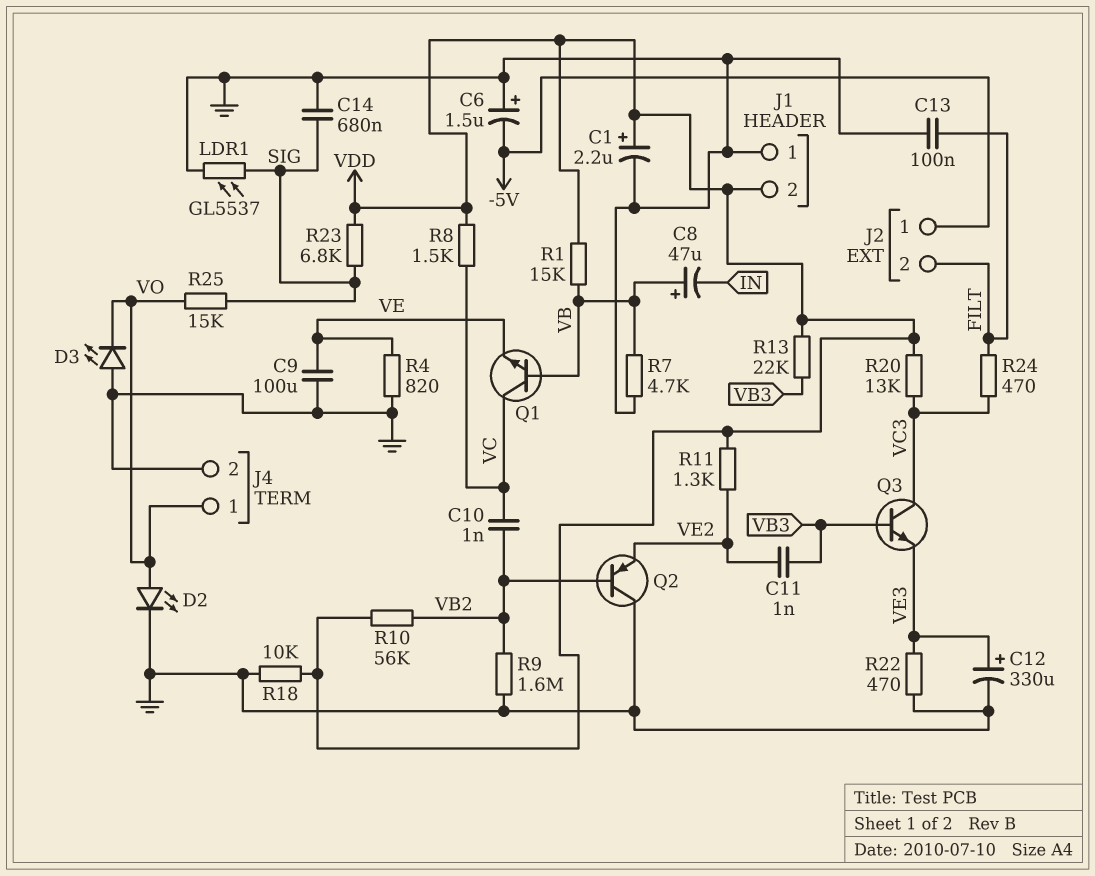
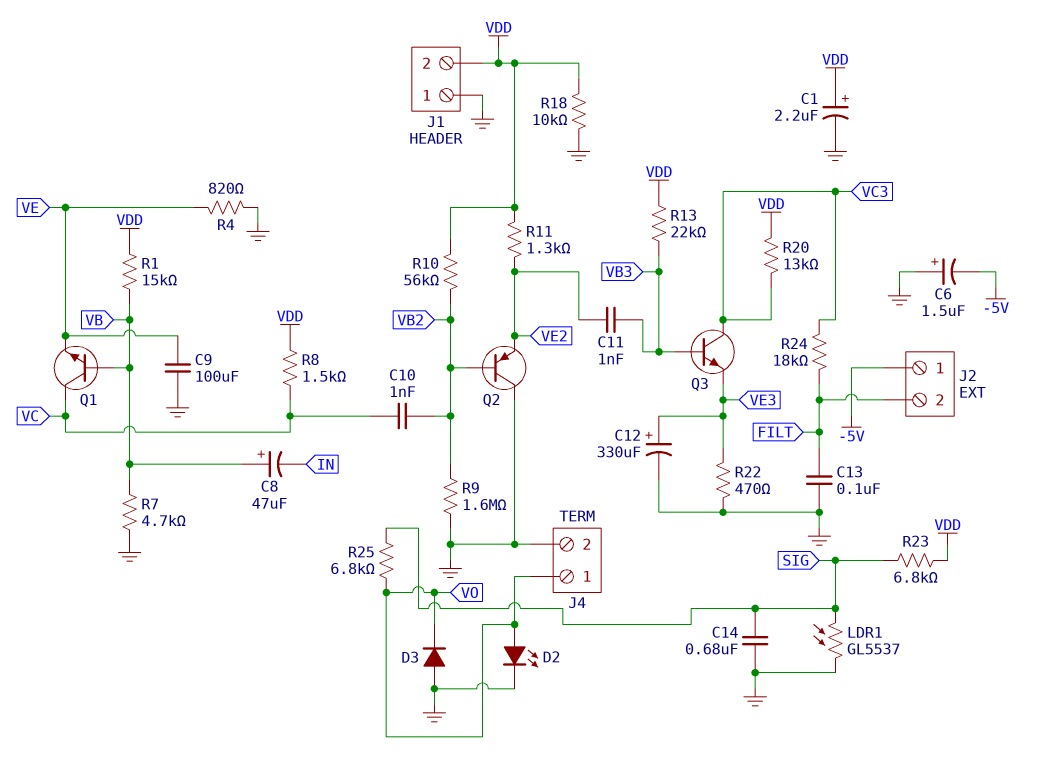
D3: LED (A GND, K VO) -> diode (A GND, K VO)
R24: 470 (FILT, VC3) -> 18k (FILT, VC3)
R25: 15k (SIG, VO) -> 6.8k (SIG, VO)

